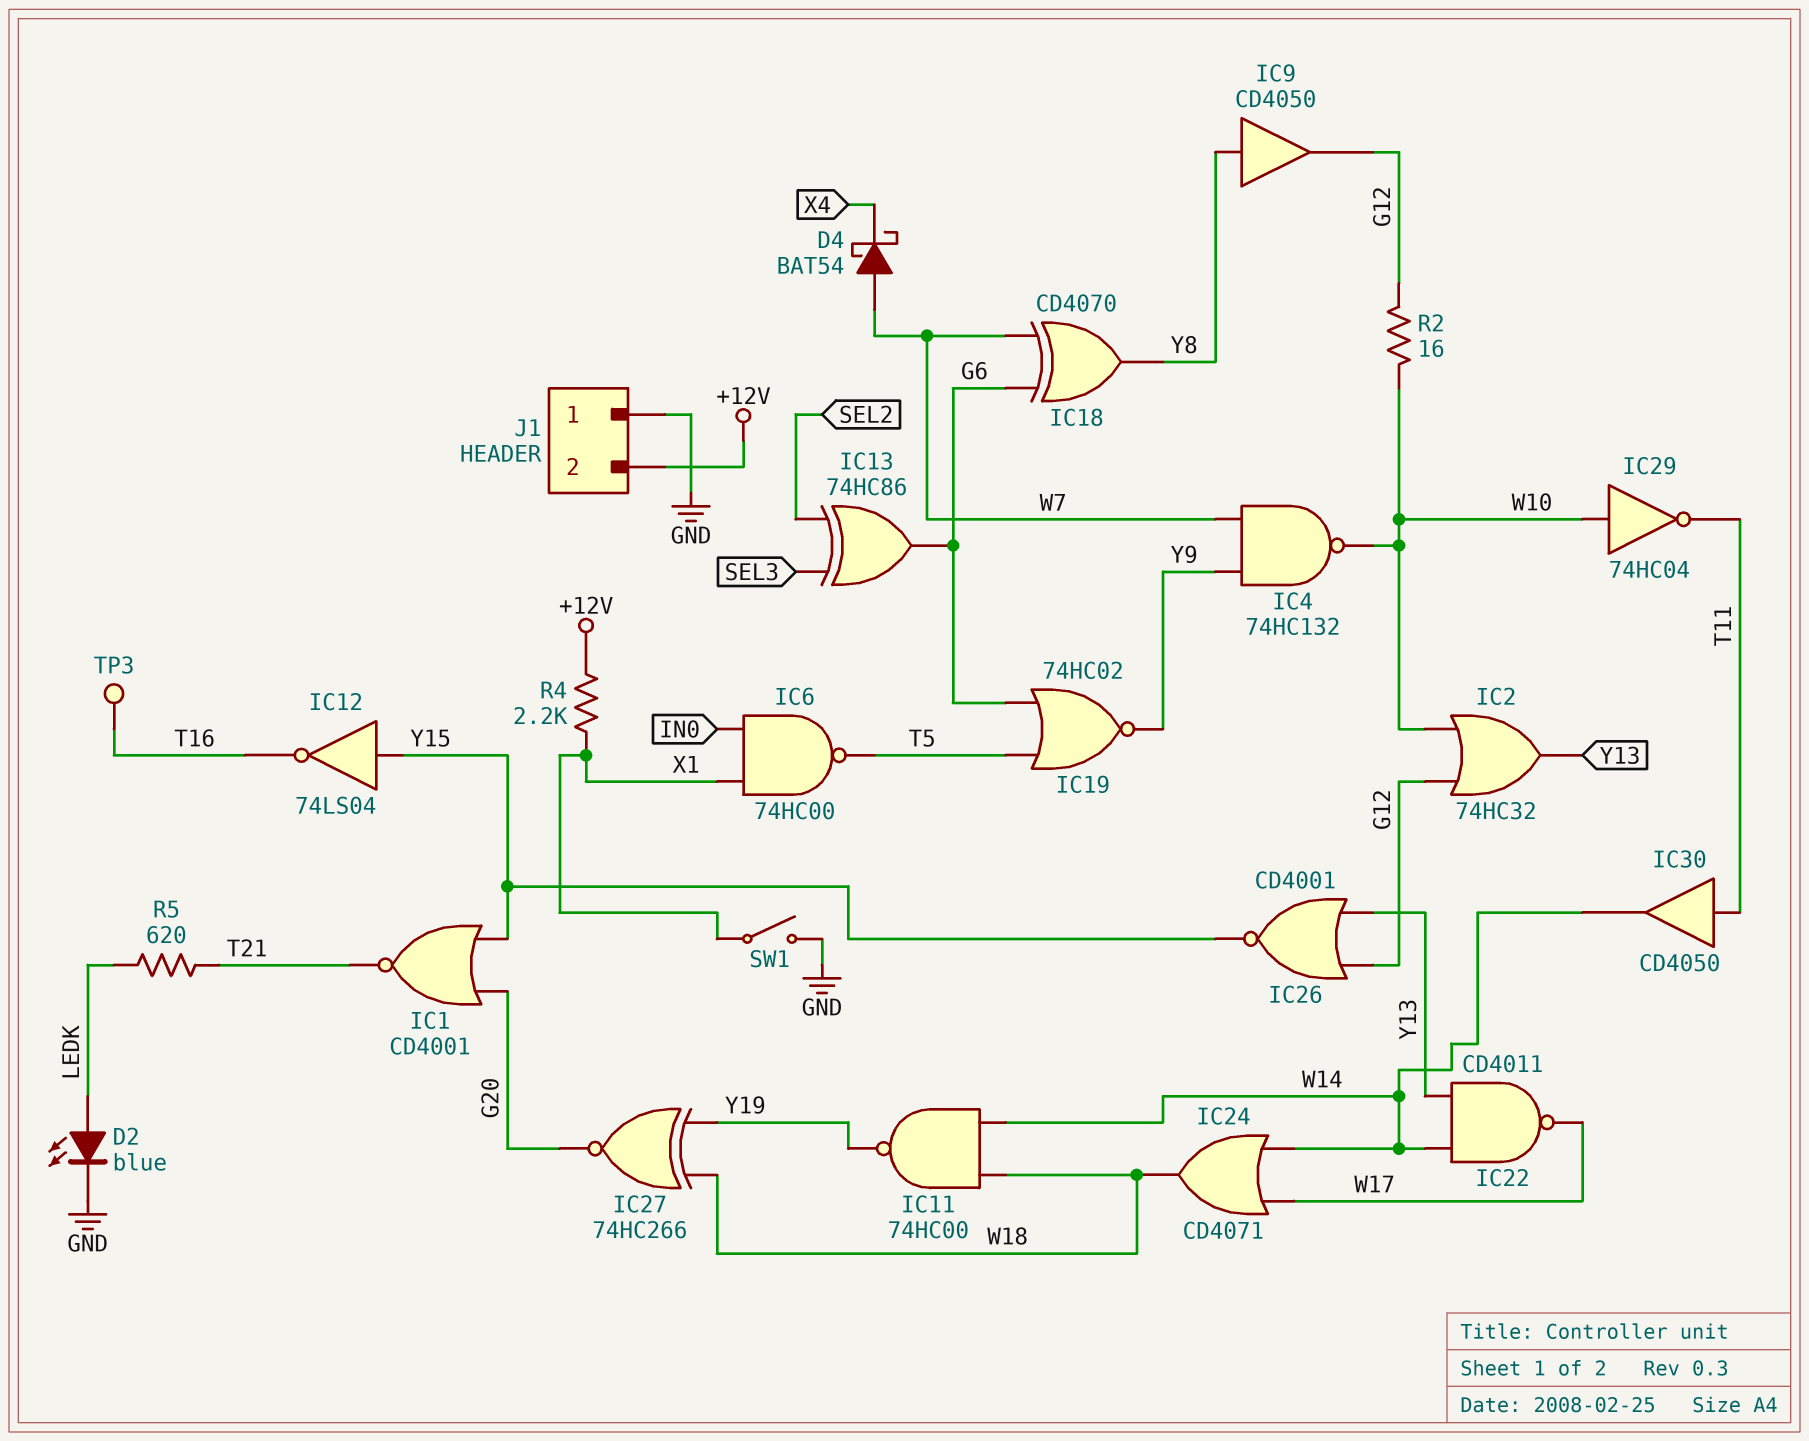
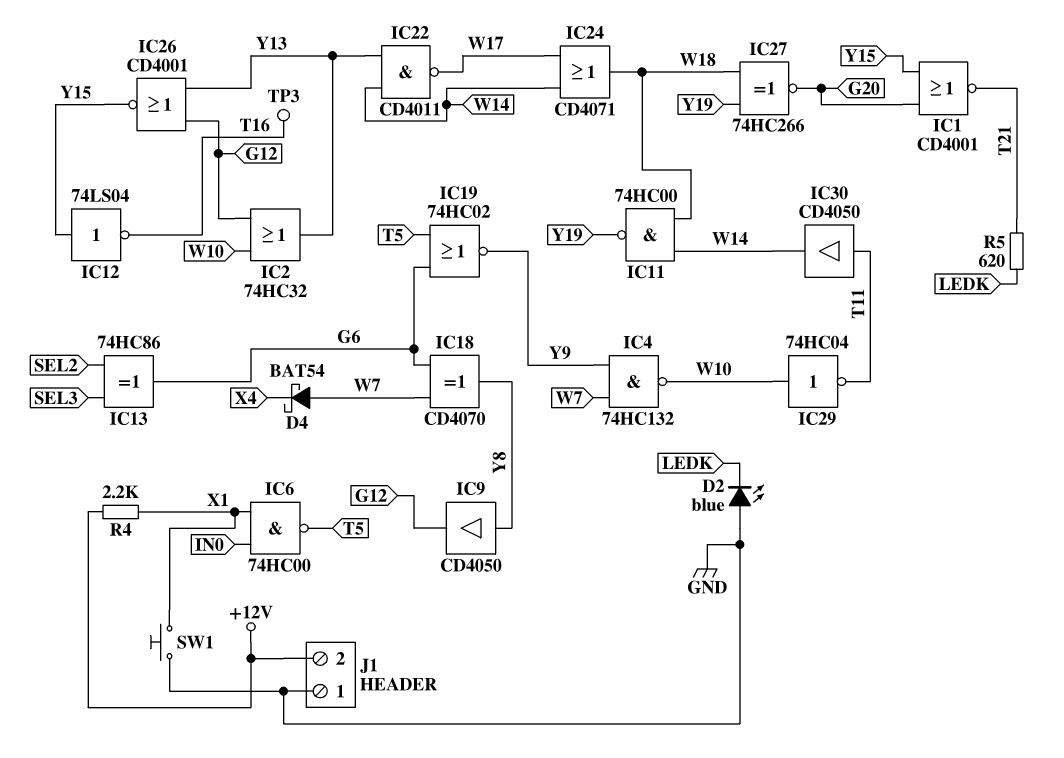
D2: LED blue (A LEDK, K GND) -> LED blue (A GND, K LEDK)
R2: 16 (G12, W10) -> none
SW1: switch (GND, X1) -> button (GND, X1)

